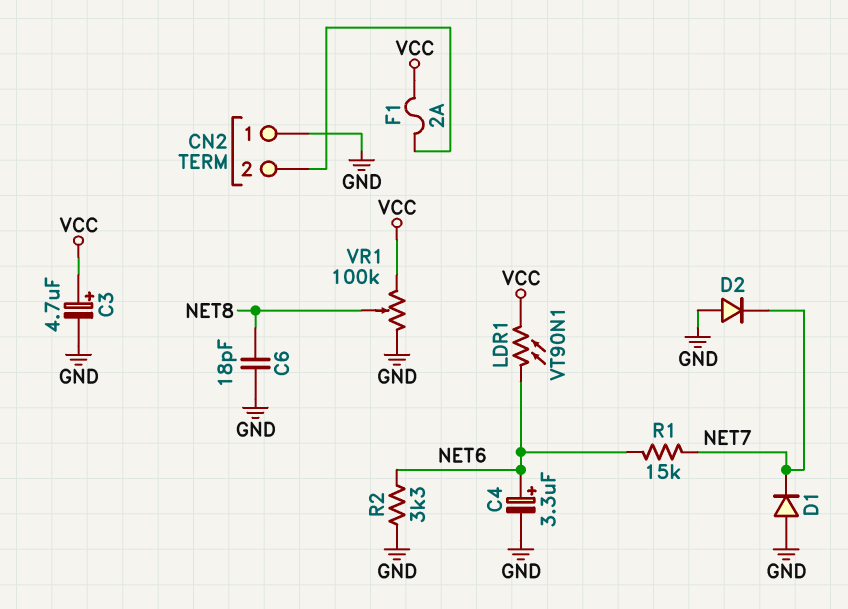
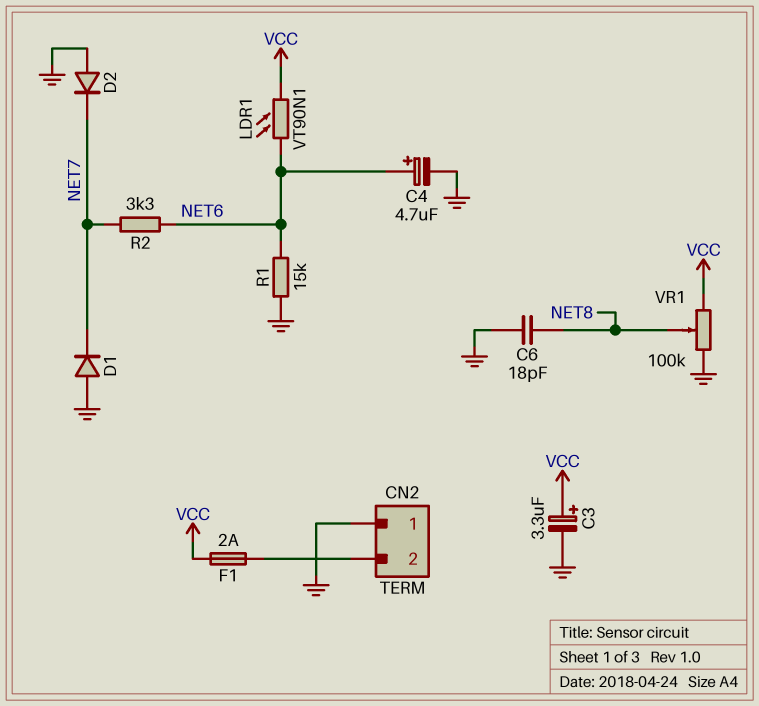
C3: 4.7uF (plus VCC, minus GND) -> 3.3uF (plus VCC, minus GND)
C4: 3.3uF (plus NET6, minus GND) -> 4.7uF (plus NET6, minus GND)
R1: 15k (NET6, NET7) -> 15k (GND, NET6)
R2: 3.3k (GND, NET6) -> 3.3k (NET6, NET7)

